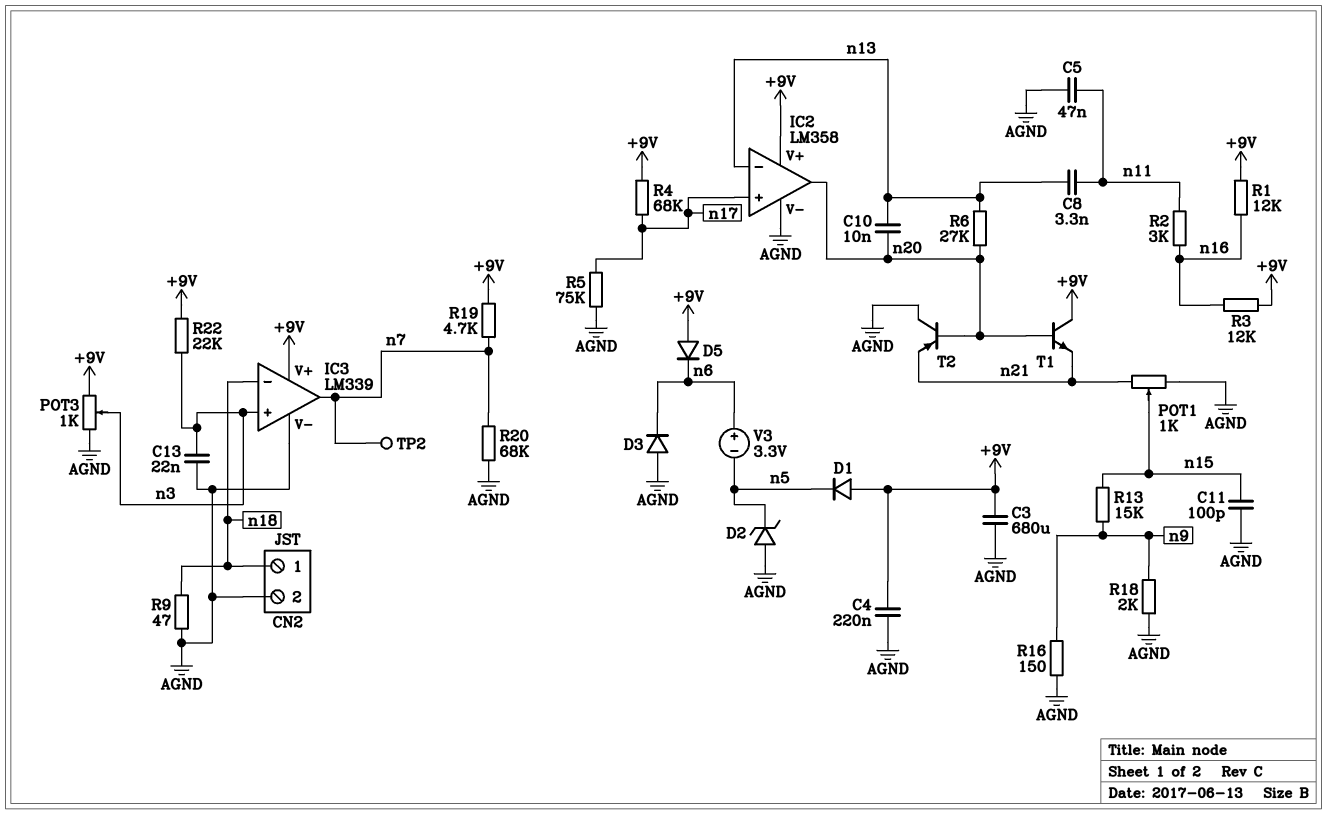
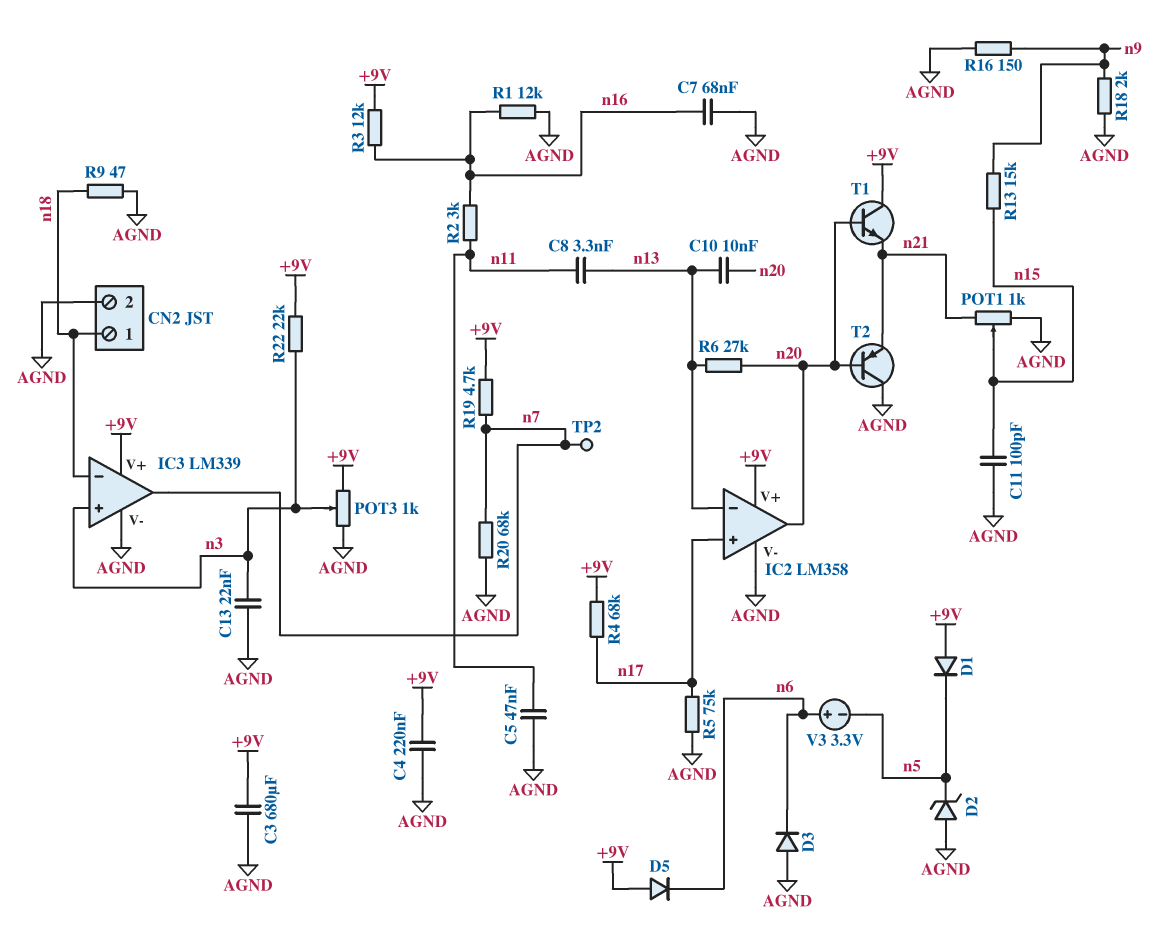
C7: none -> 68nF (AGND, n16)
R1: 12k (+9V, n16) -> 12k (AGND, n16)

